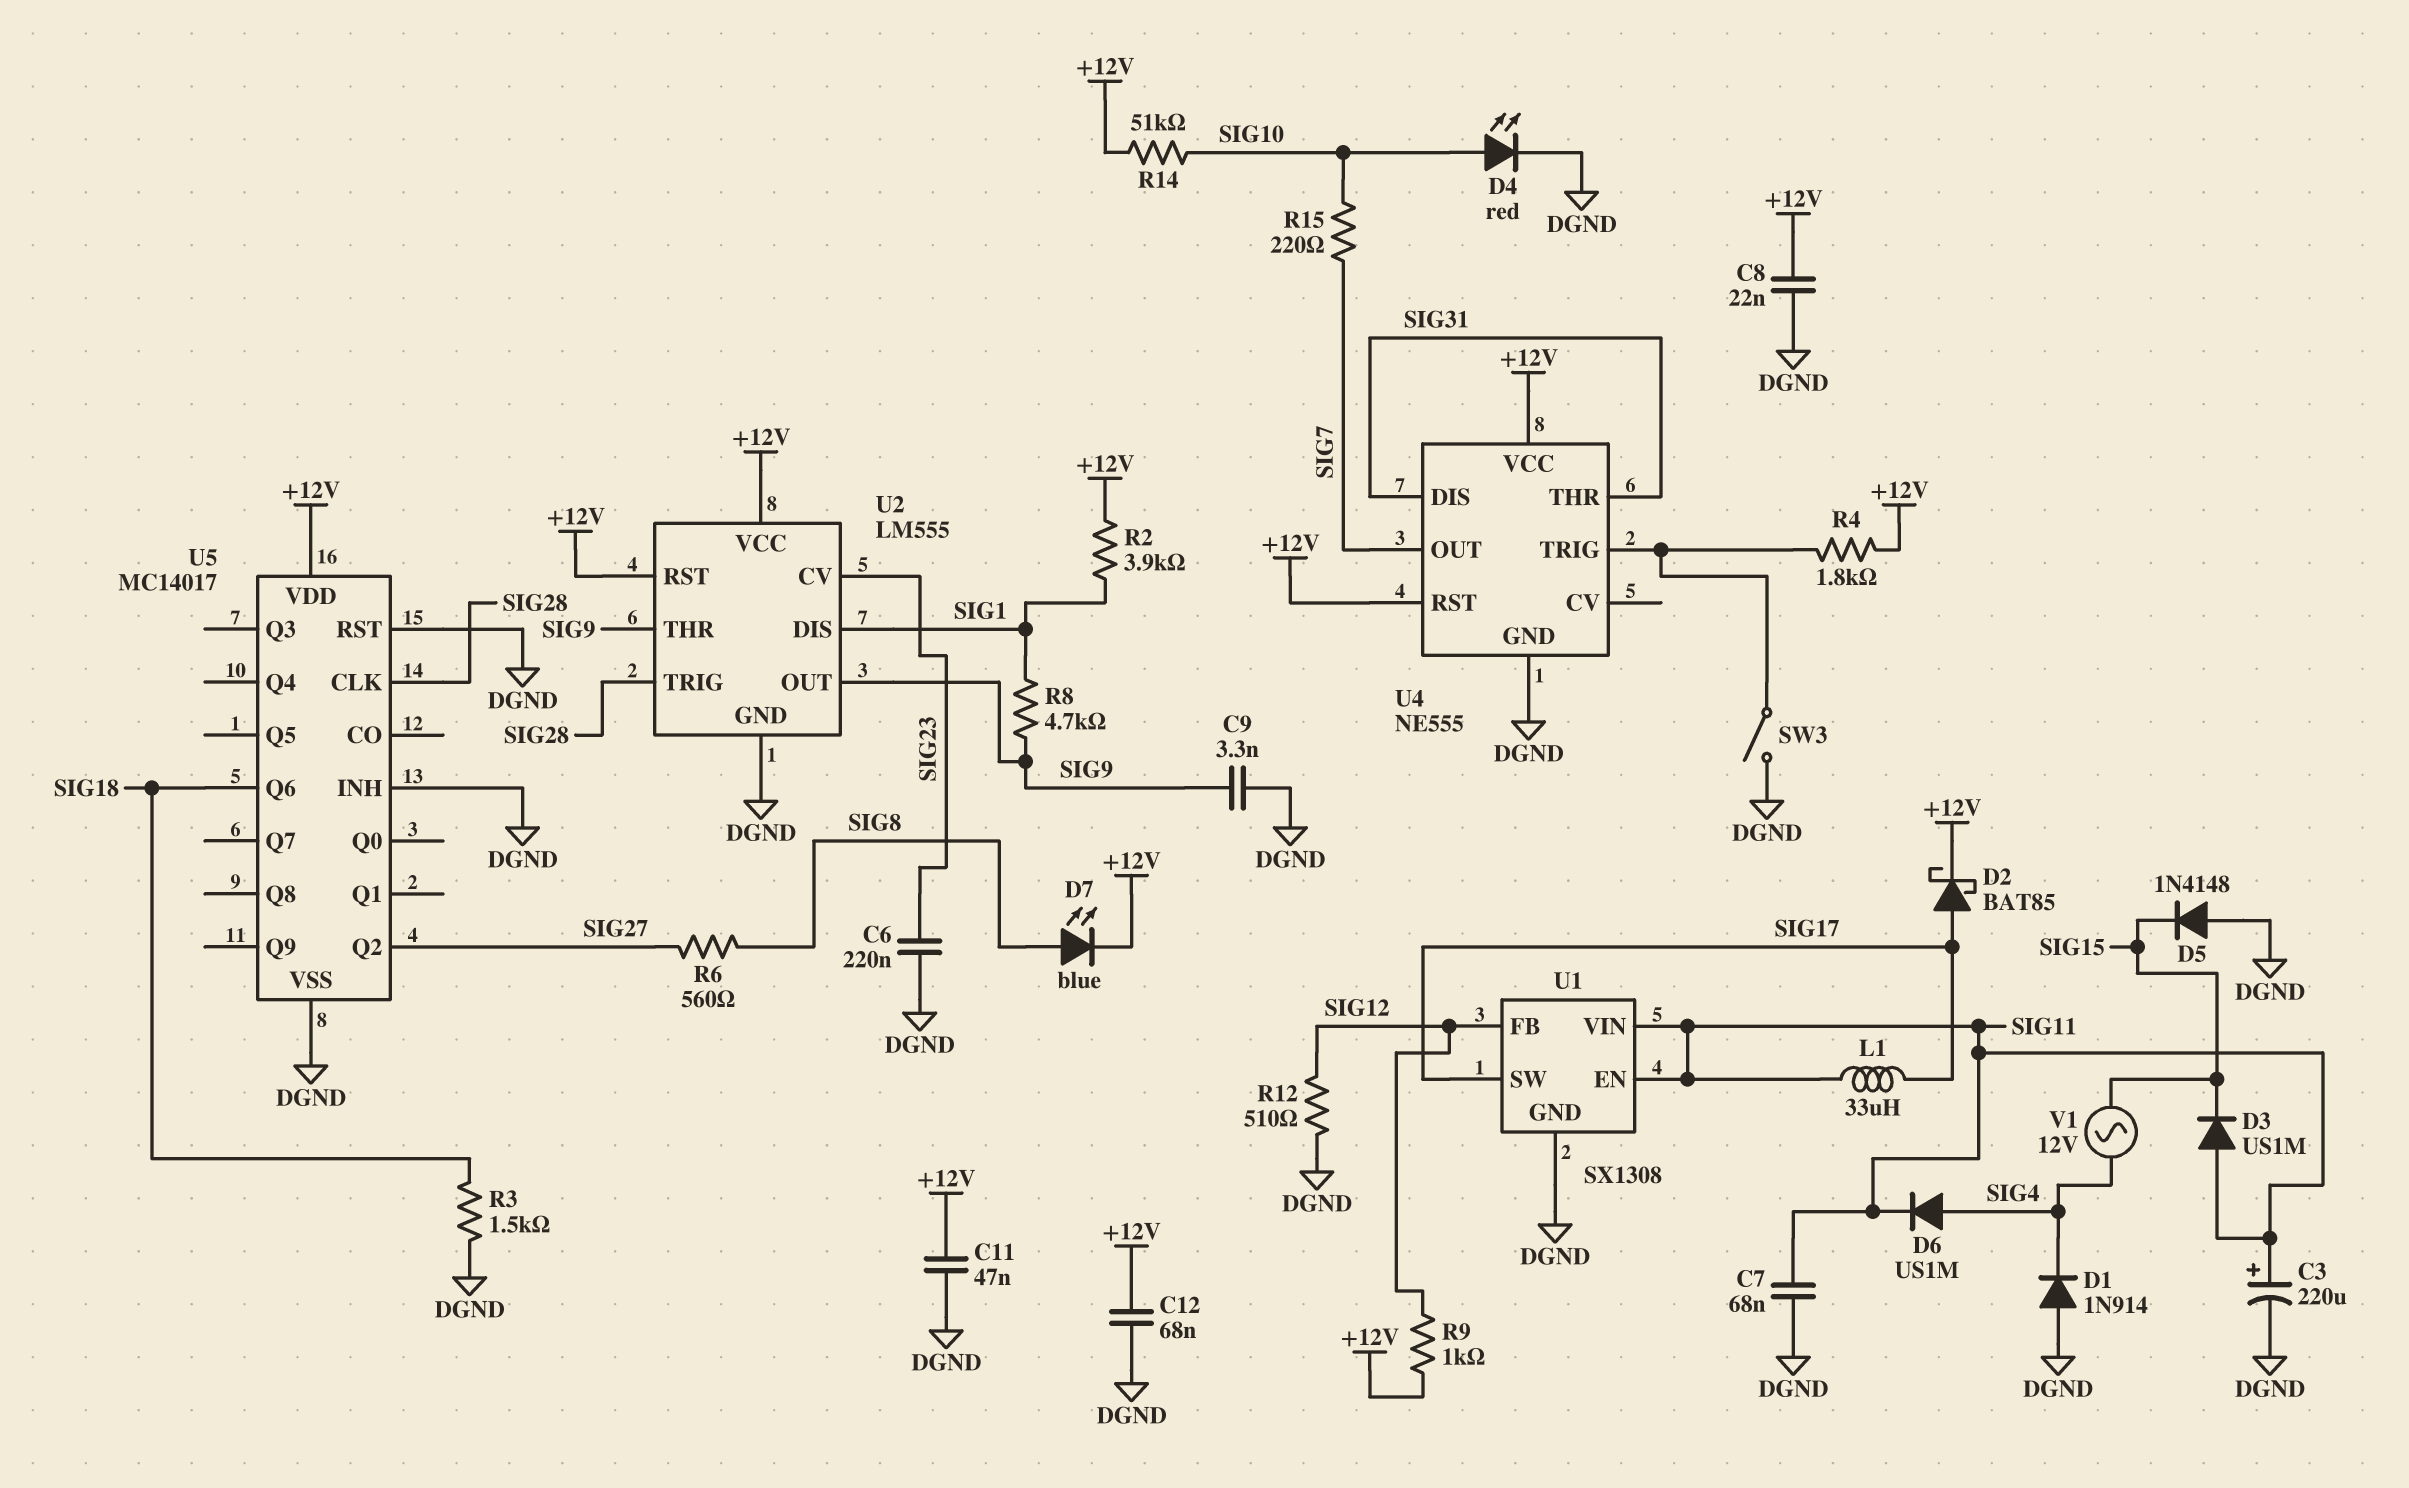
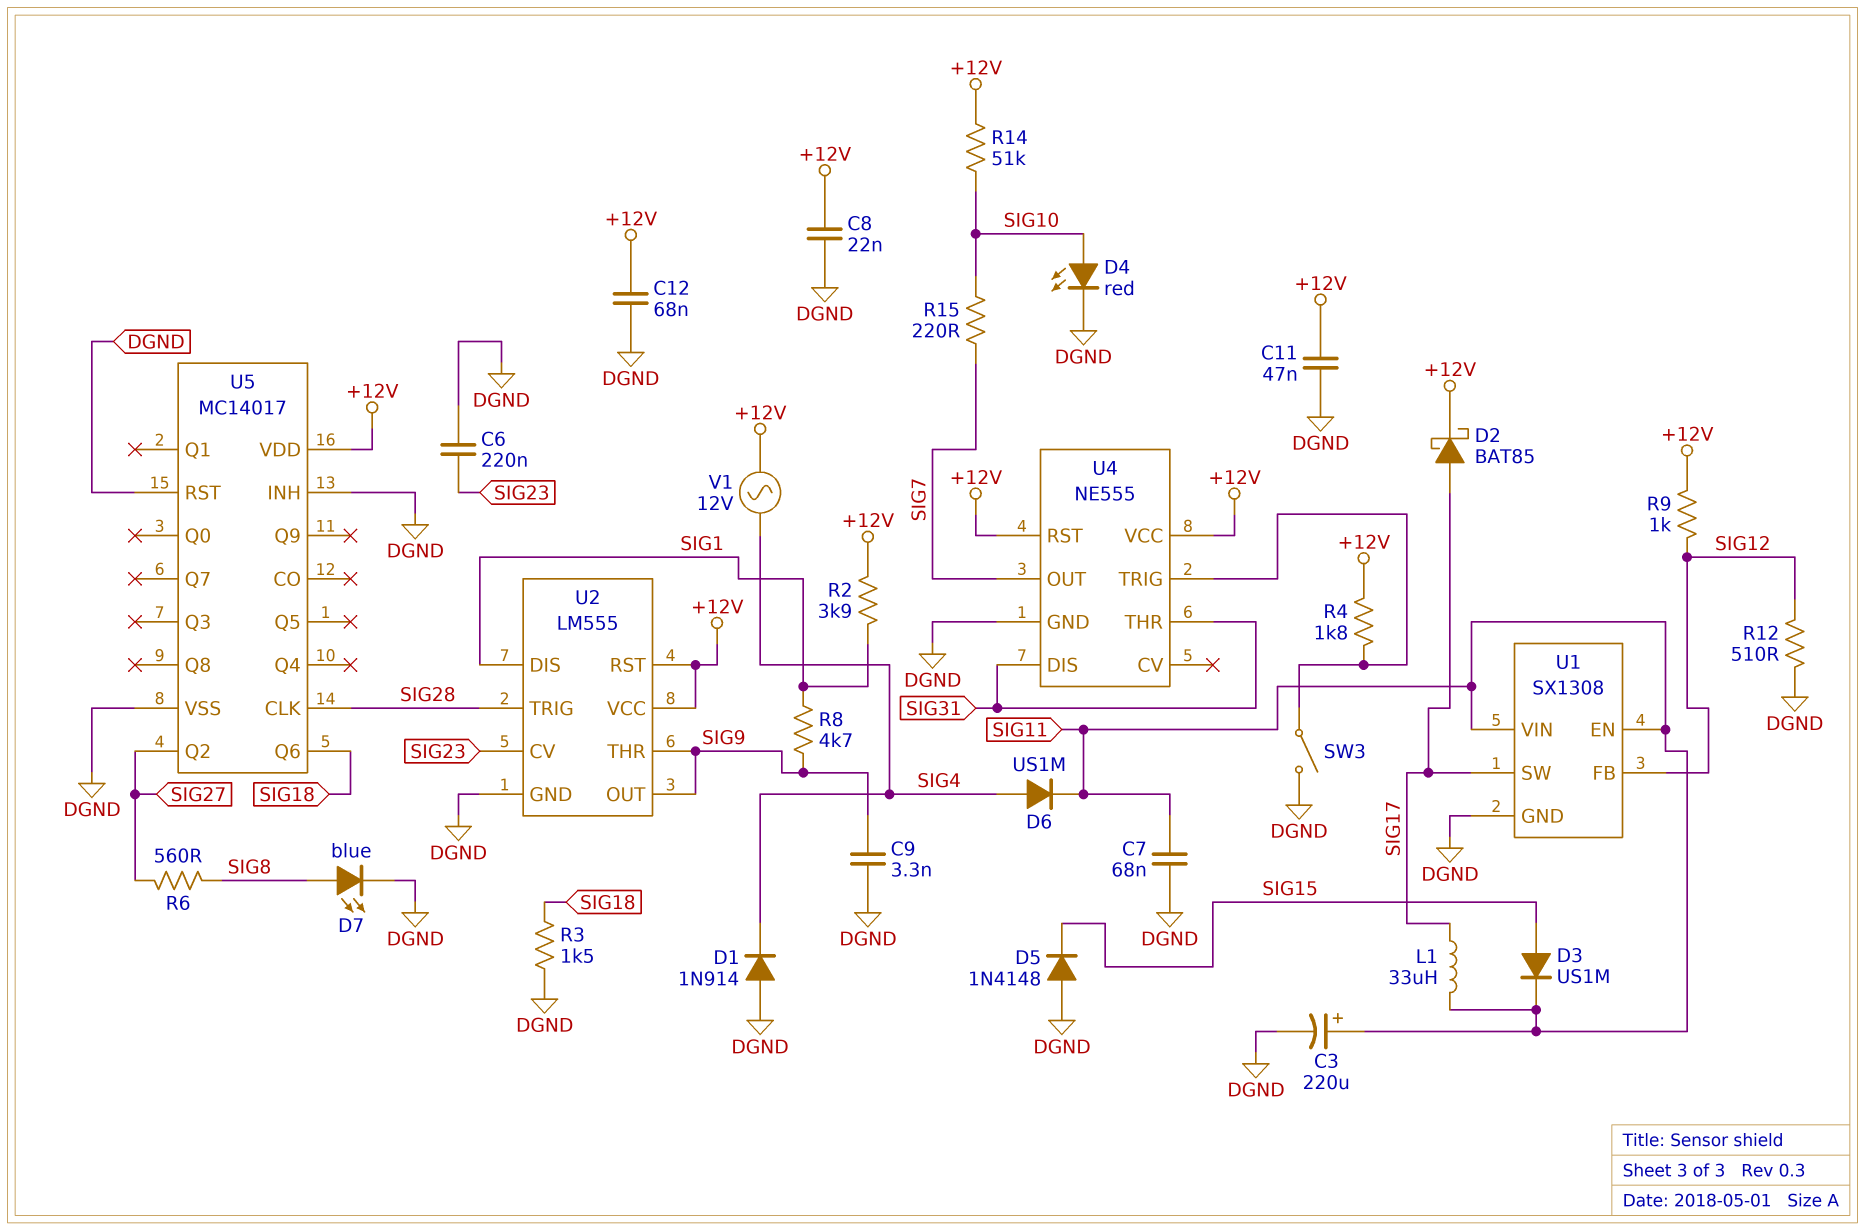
D3: diode US1M (A SIG11, K SIG15) -> diode US1M (A SIG15, K SIG11)
D7: LED blue (A SIG8, K +12V) -> LED blue (A SIG8, K DGND)
V1: AC 12V (SIG4, SIG15) -> AC 12V (+12V, SIG4)

